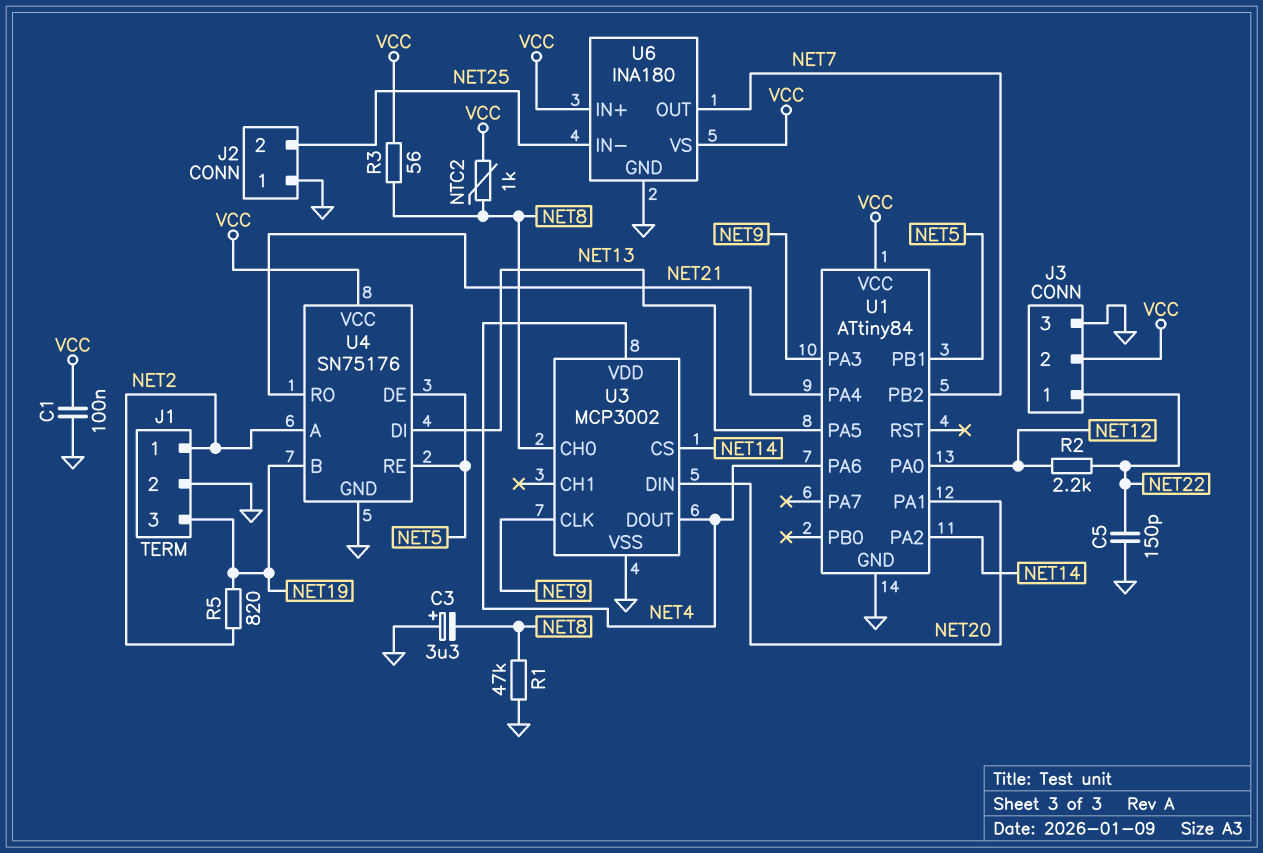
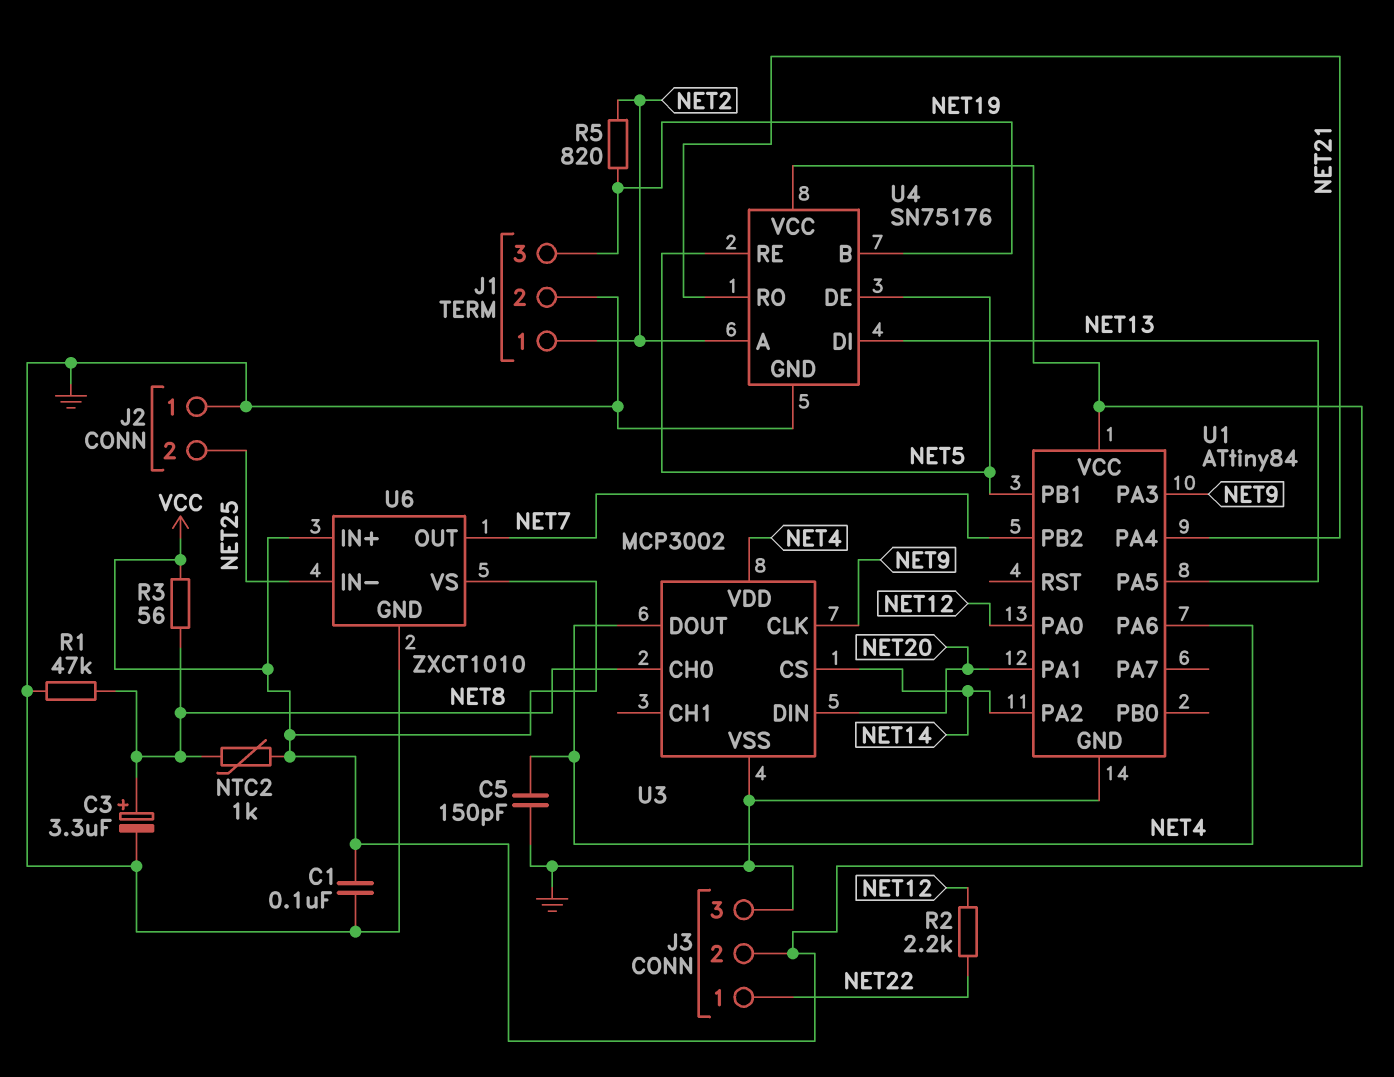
C3: 3.3uF (plus GND, minus NET8) -> 3.3uF (plus NET8, minus GND)
C5: 150pF (GND, NET22) -> 150pF (GND, NET4)
U6: INA180 -> ZXCT1010

